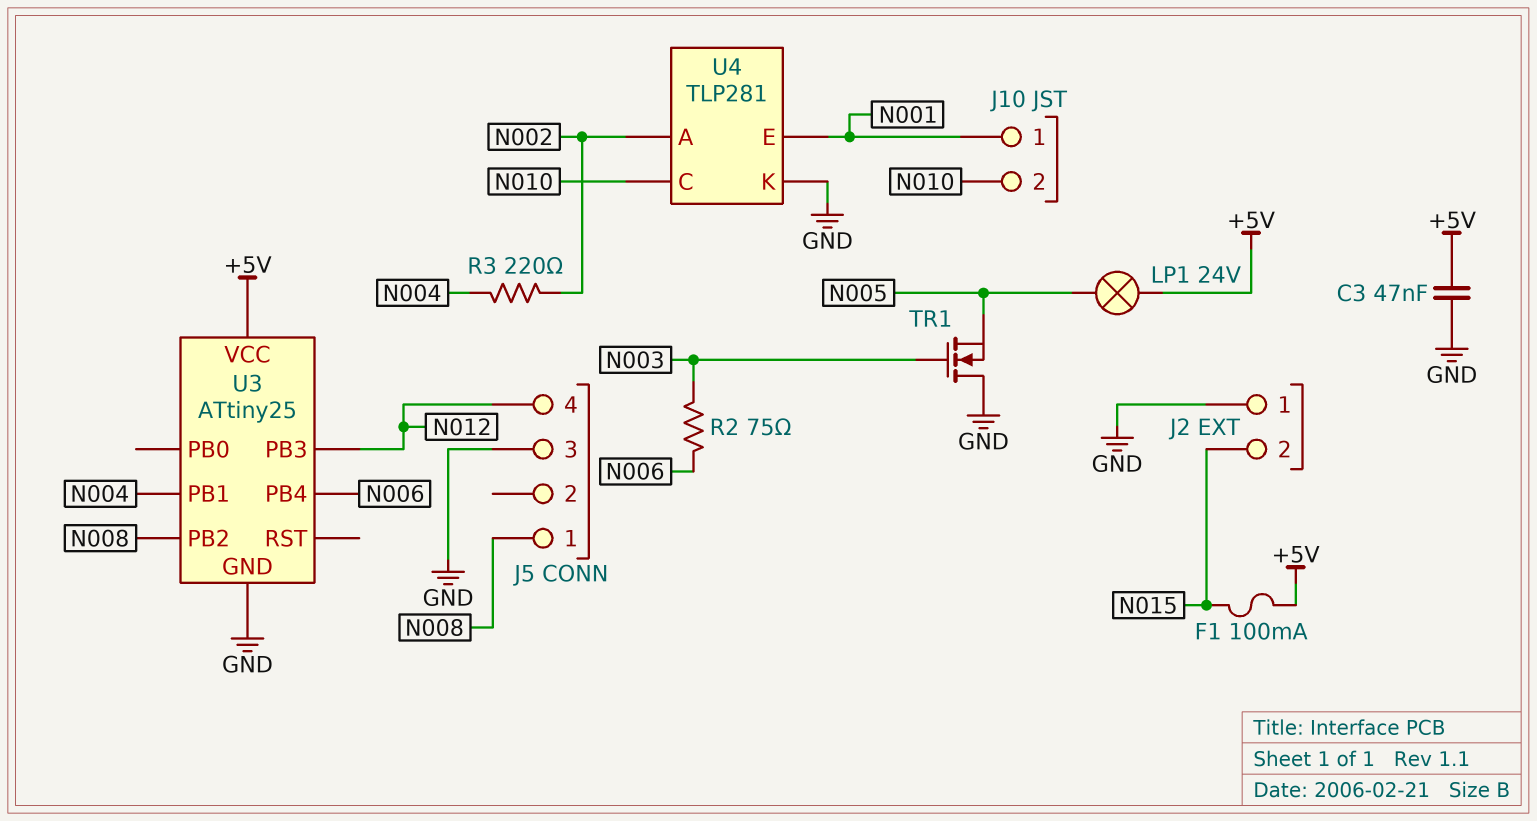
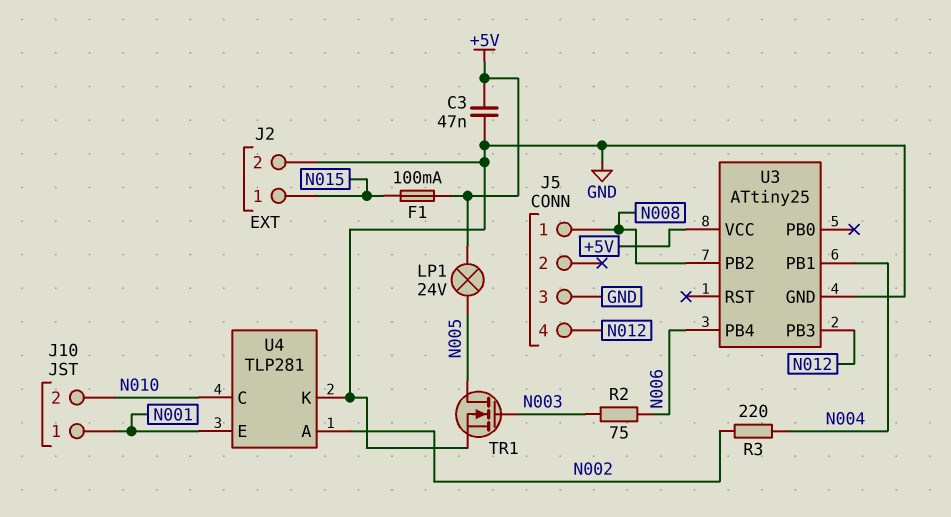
J2 pin 1: GND -> N015
J2 pin 2: N015 -> GND
TR1: NMOS (G N003, D GND, S N005) -> NMOS (G N003, D N005, S GND)

